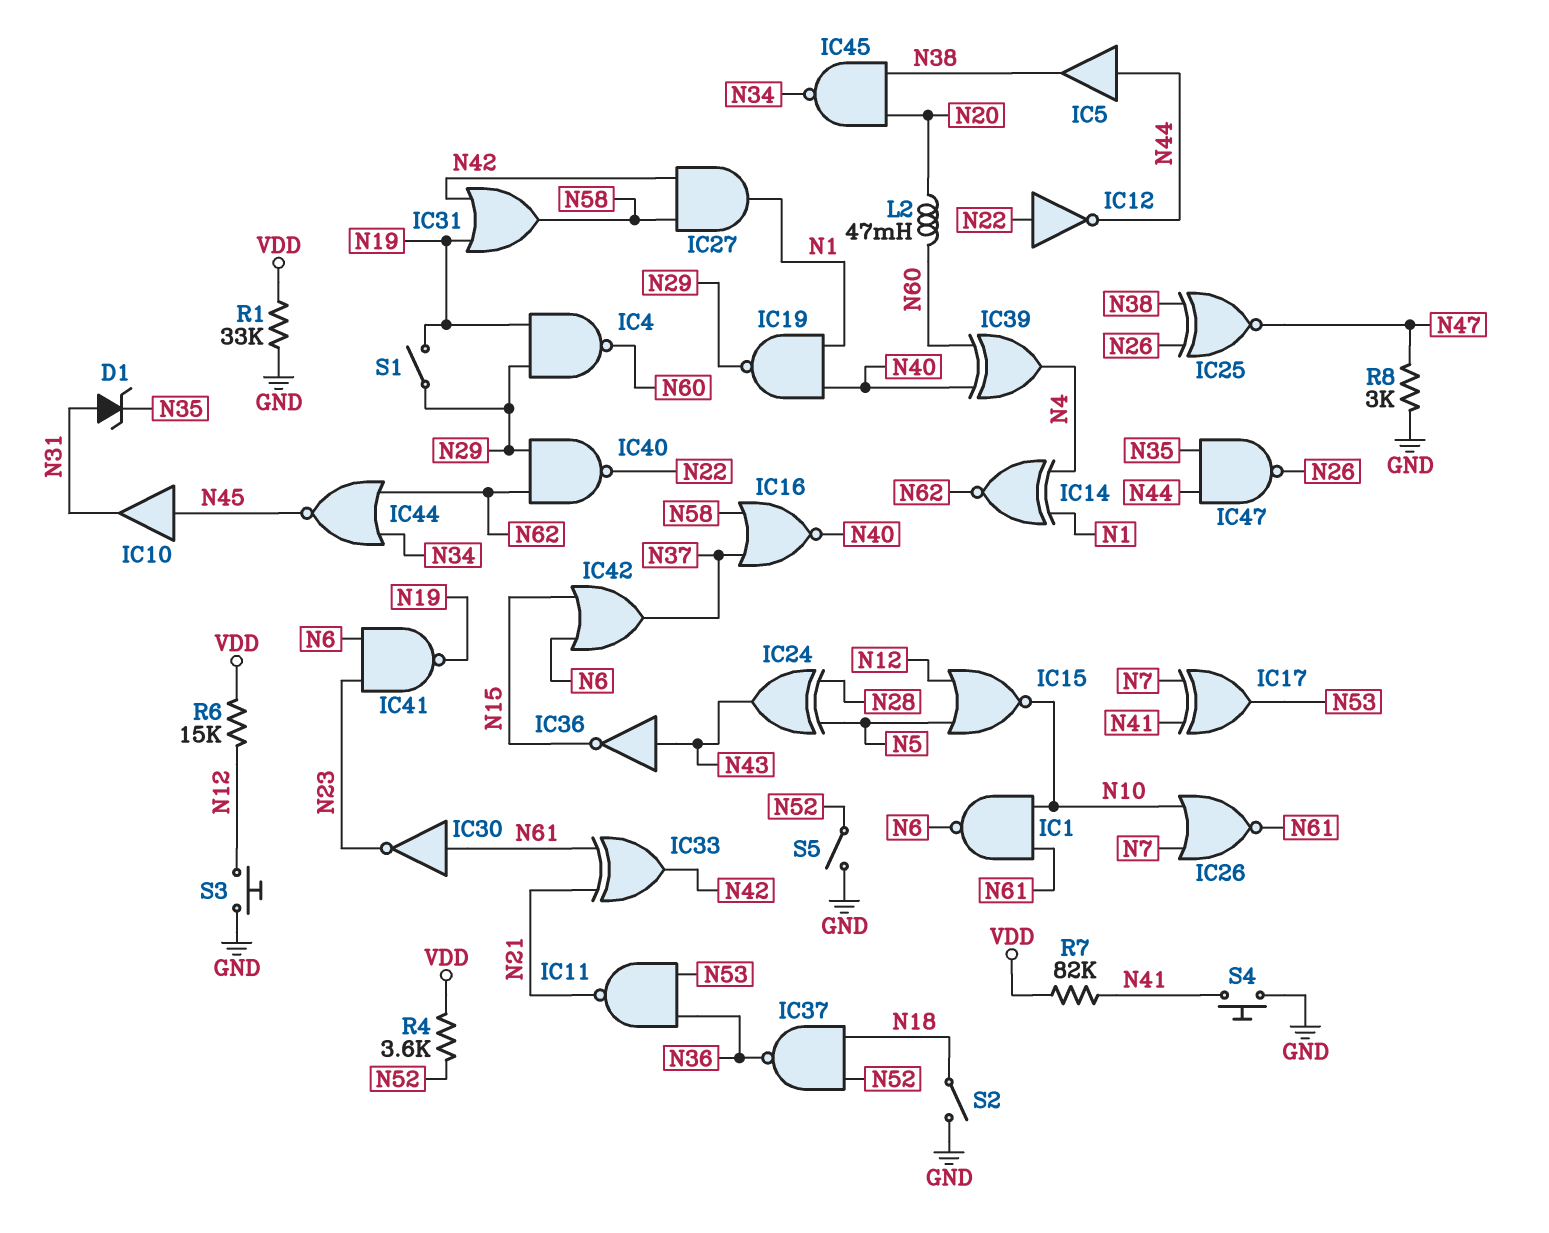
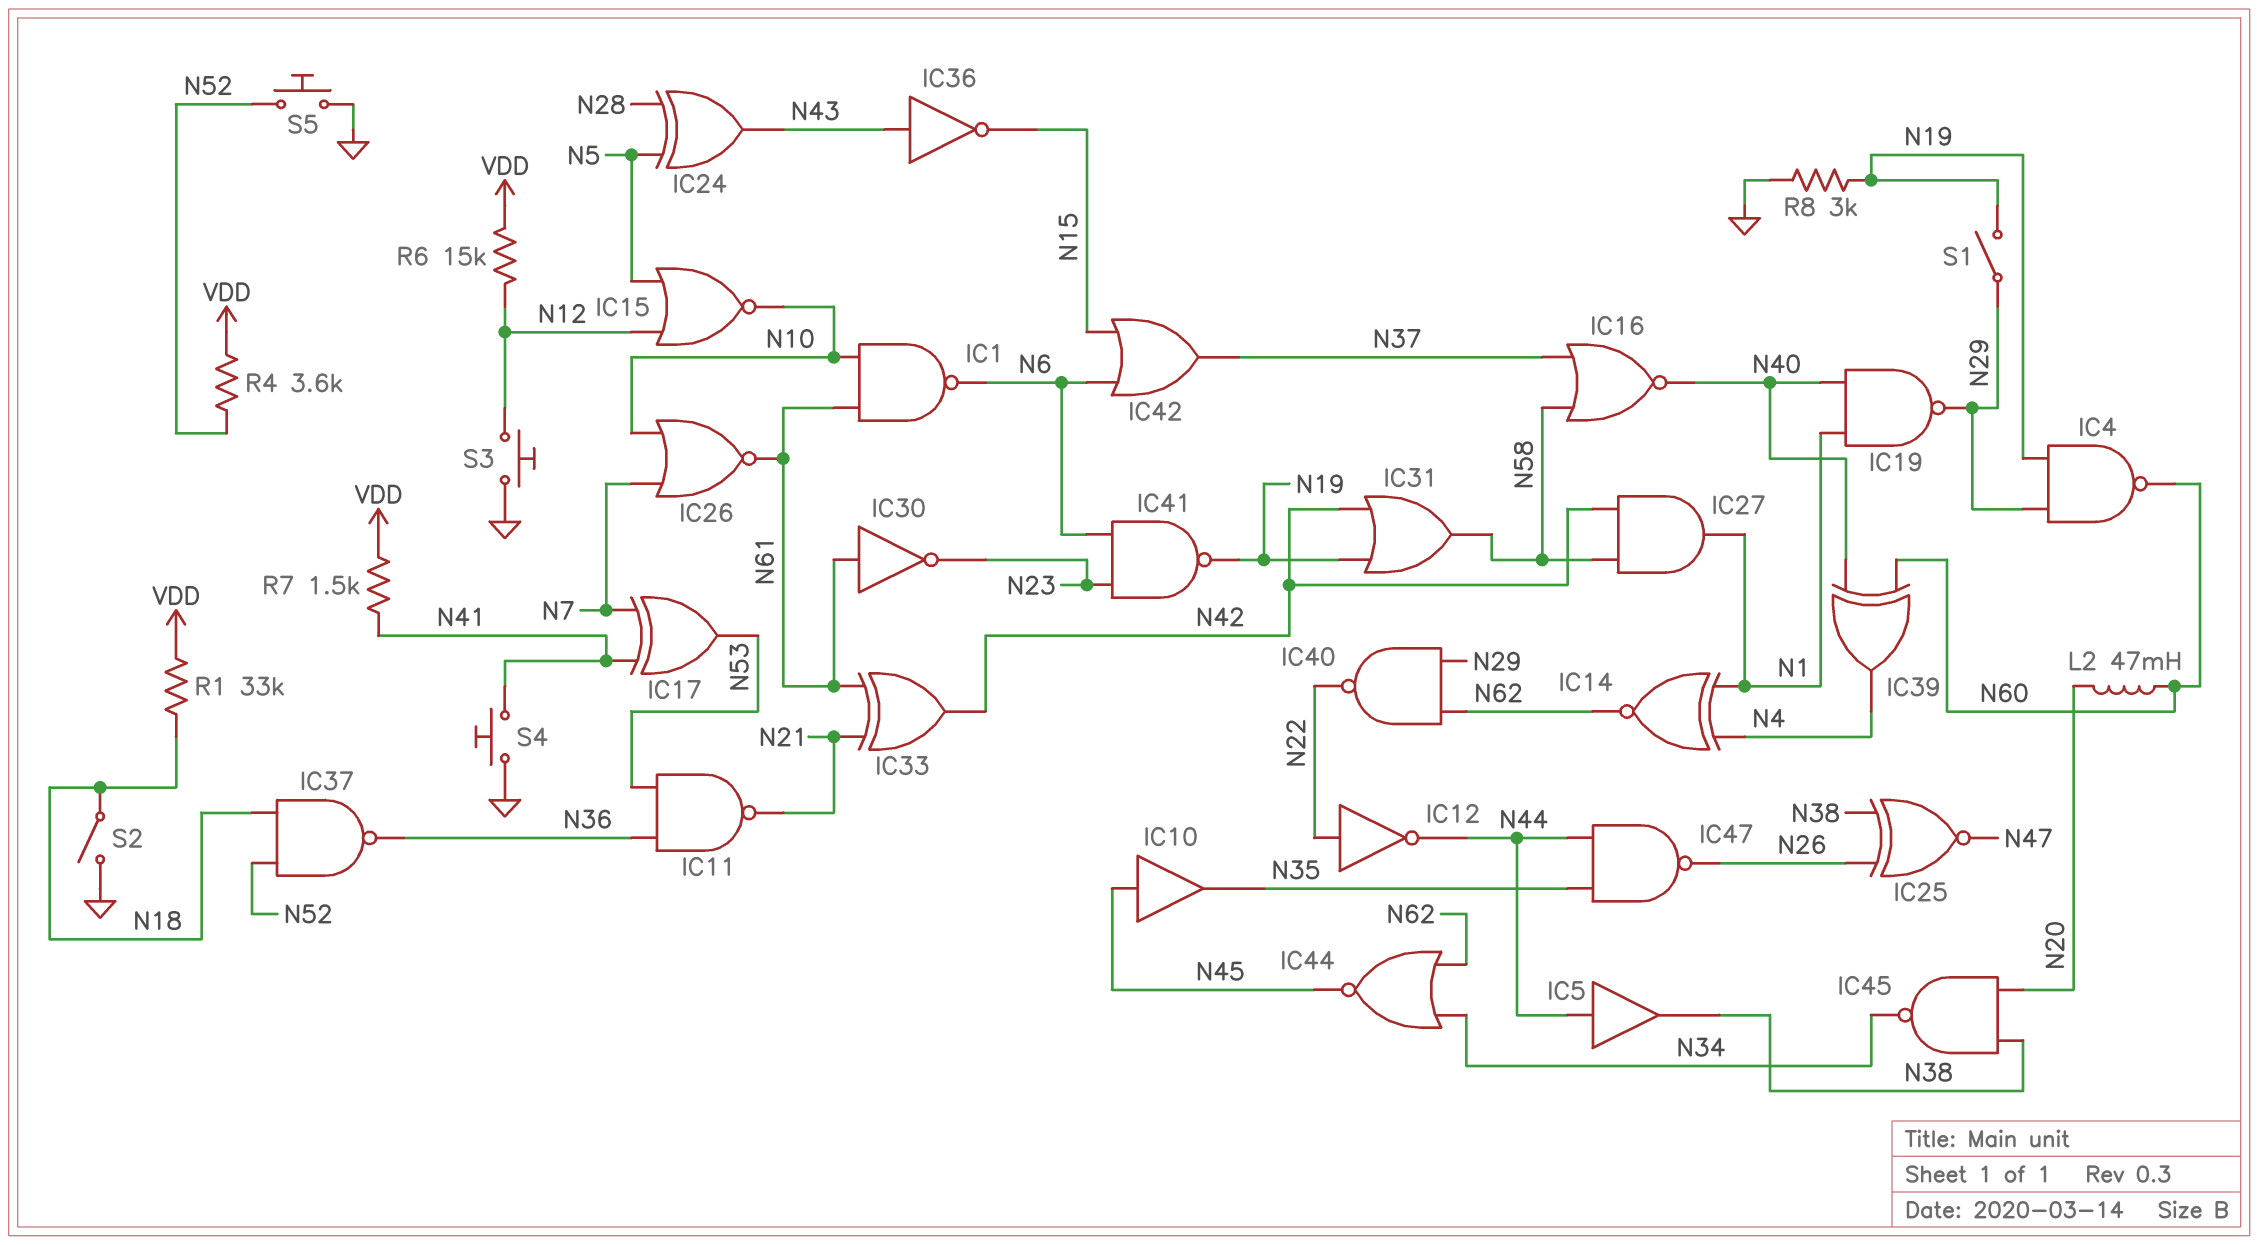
D1: zener (A N31, K N35) -> none
IC10: buffer (in N45, out N31) -> buffer (in N45, out N35)
R1: 33k (GND, VDD) -> 33k (N18, VDD)
R7: 82k (N41, VDD) -> 1.5k (N41, VDD)
R8: 3k (GND, N47) -> 3k (GND, N19)
S5: switch (GND, N52) -> button (GND, N52)

